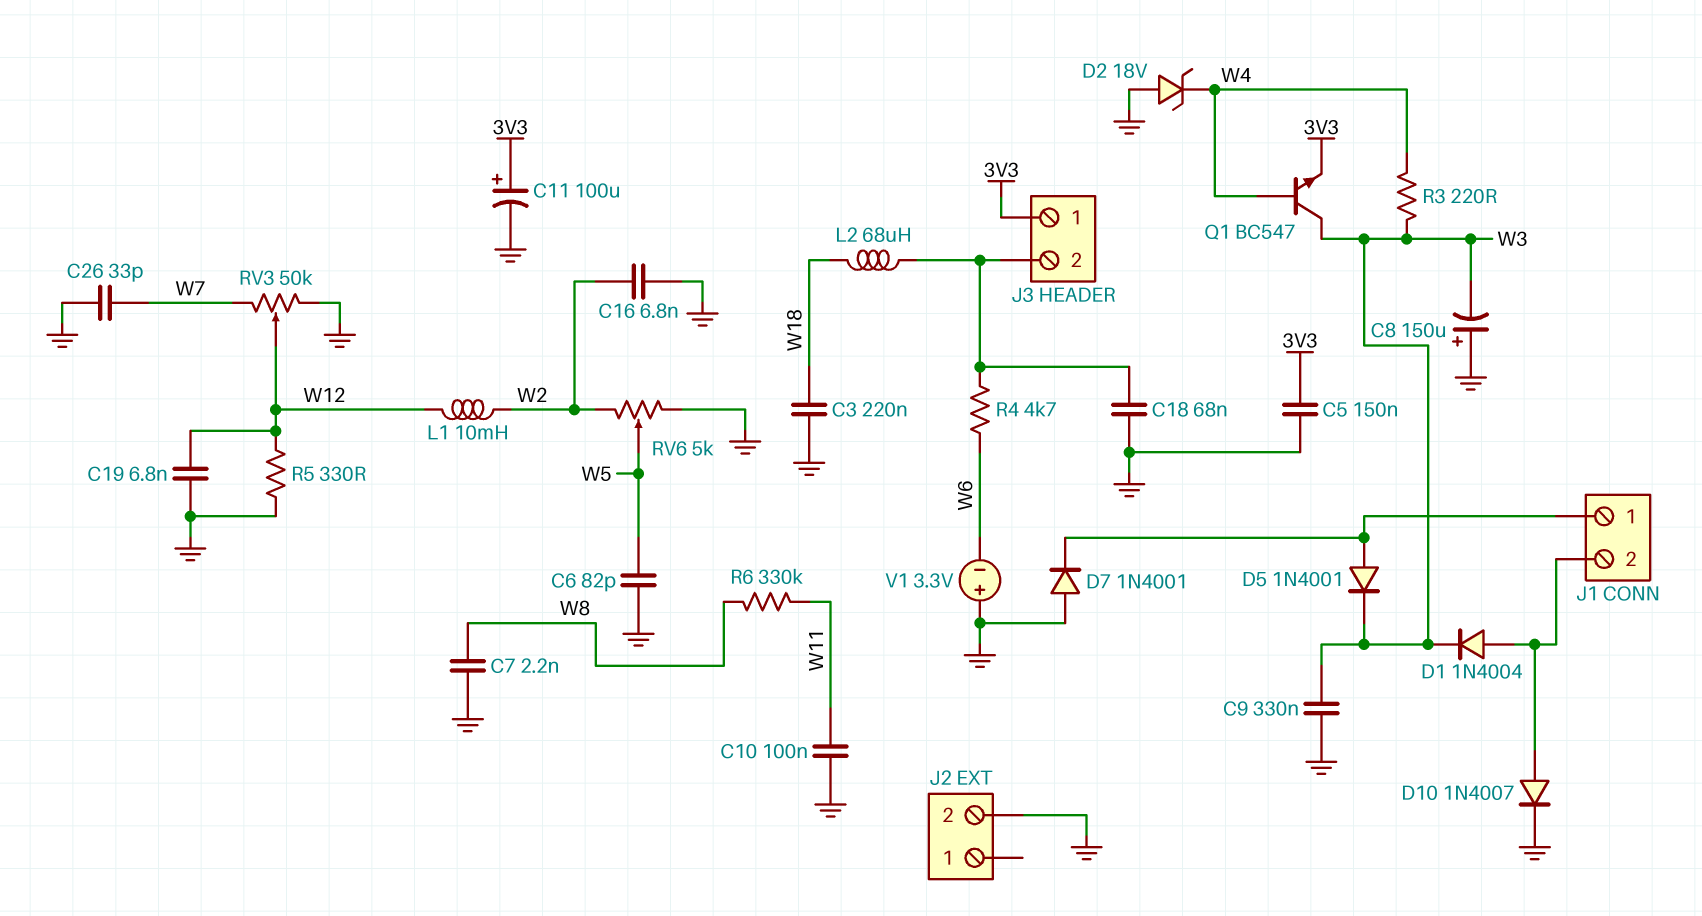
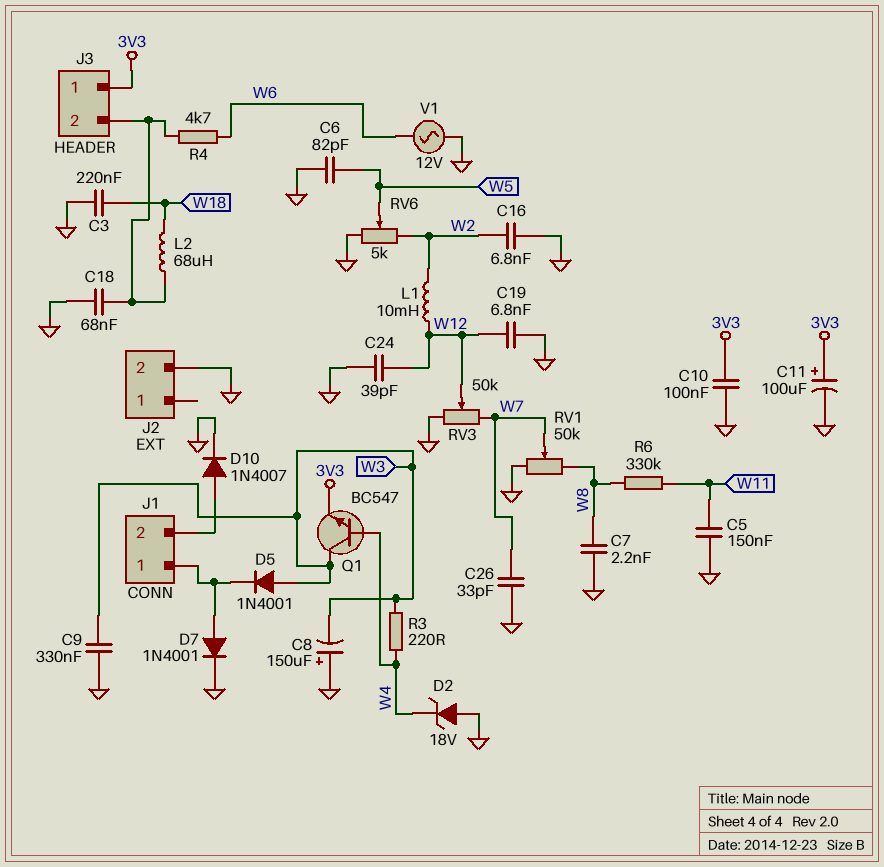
C5: 150nF (3V3, GND) -> 150nF (GND, W11)
C10: 100nF (GND, W11) -> 100nF (3V3, GND)
C24: none -> 39pF (GND, W12)
D1: diode 1N4004 (A J1/2, K W3) -> none
D5: diode 1N4001 (A J1/1, K W3) -> diode 1N4001 (A W3, K J1/1)
D7: diode 1N4001 (A GND, K J1/1) -> diode 1N4001 (A J1/1, K GND)
R5: 330 (GND, W12) -> none
RV1: none -> 50k (GND, W8, wiper W7)
V1: 3.3V (plus GND, minus W6) -> AC 12V (GND, W6)

